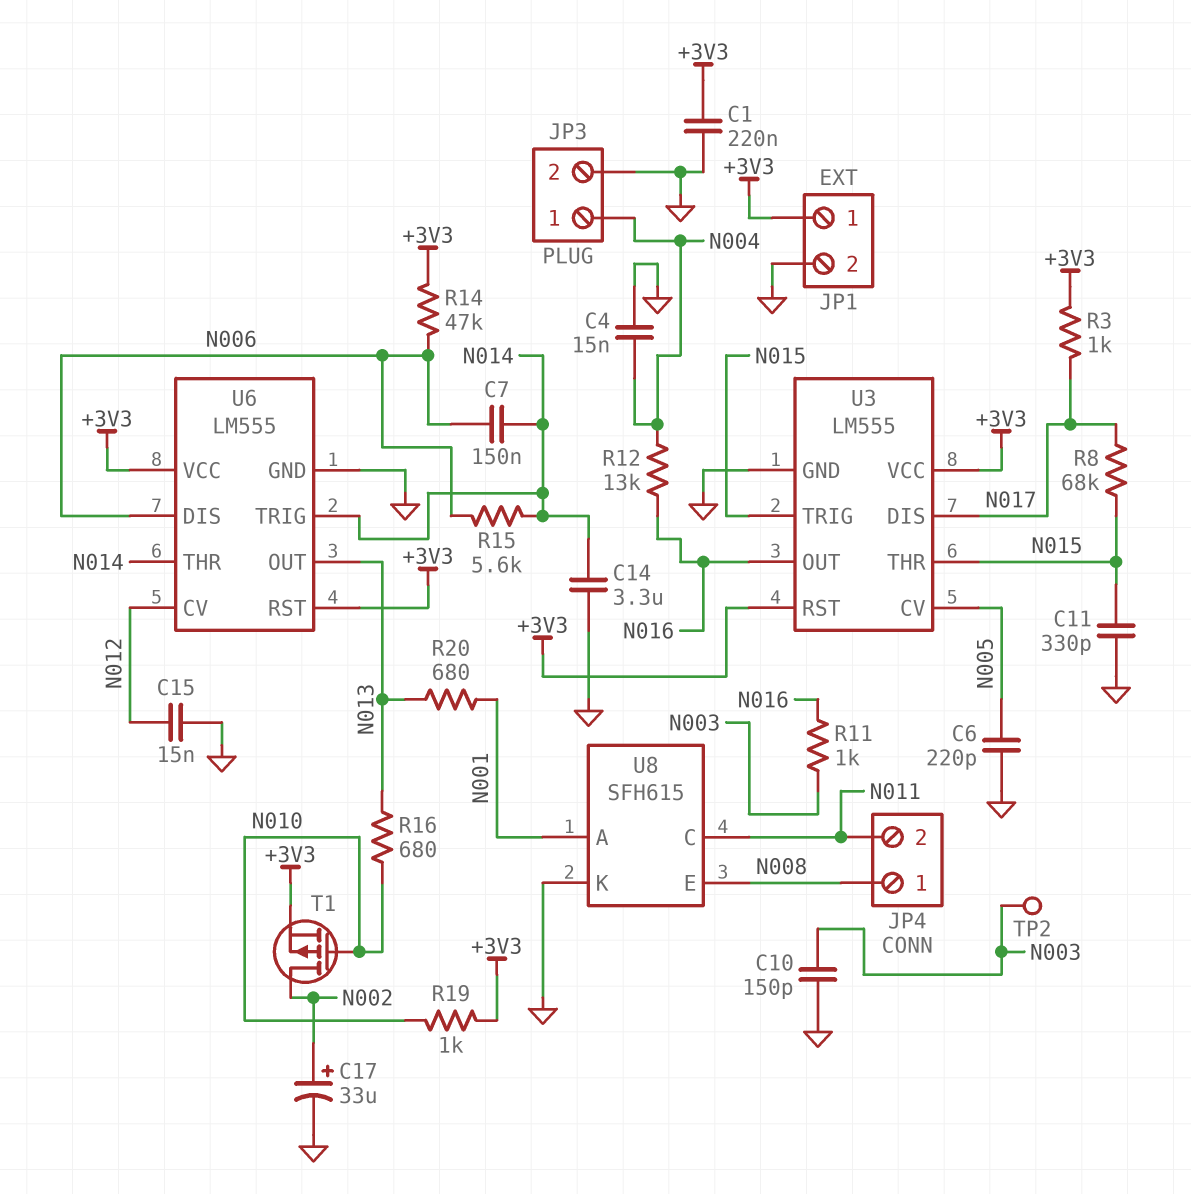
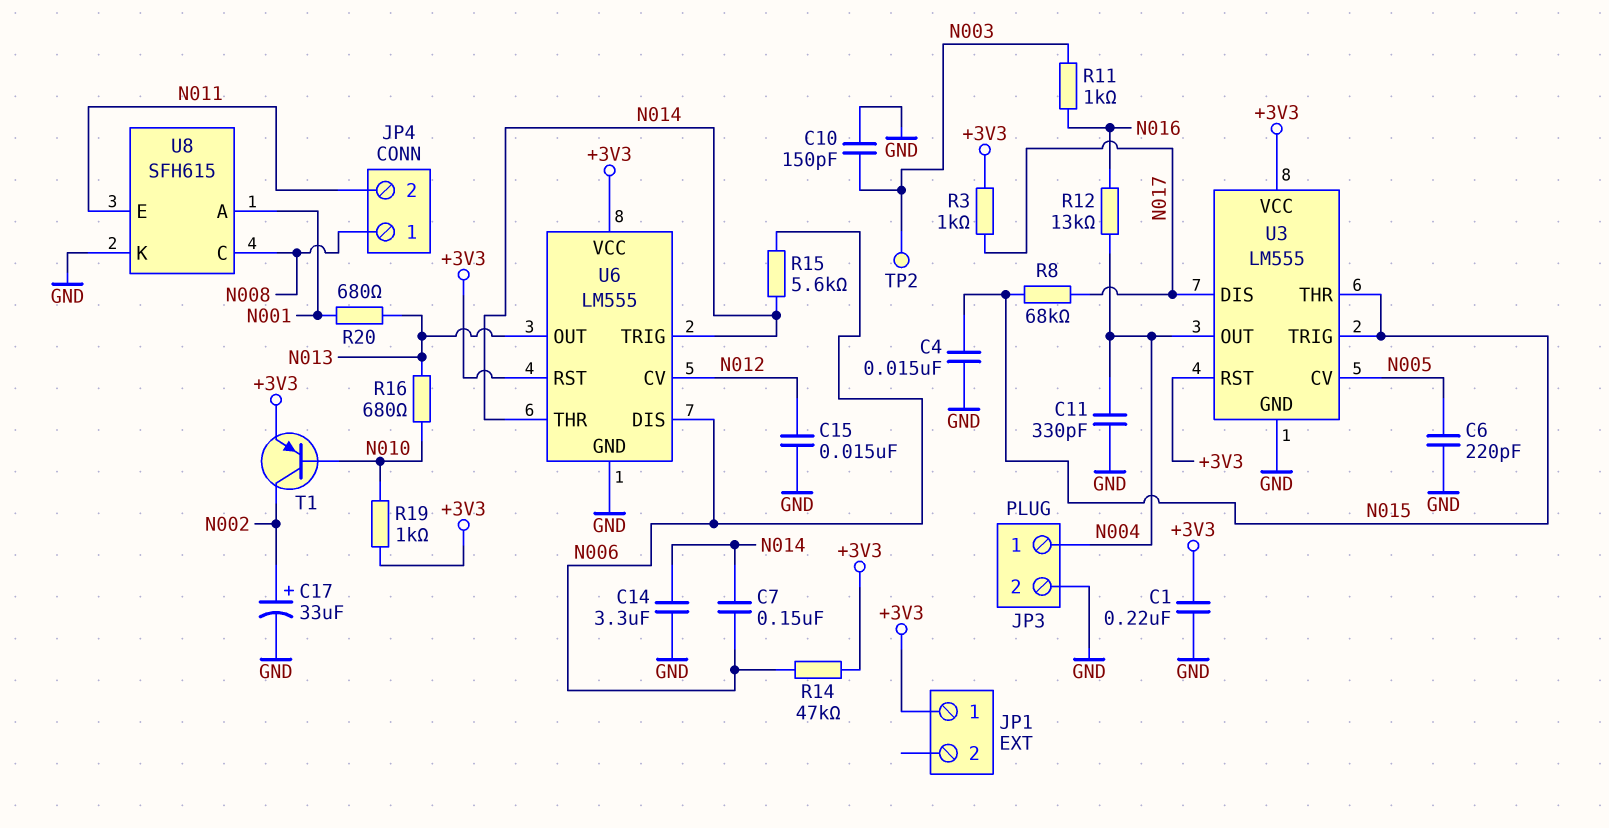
C4: 15nF (GND, N004) -> 15nF (GND, N015)
C11: 330pF (GND, N015) -> 330pF (GND, N004)
JP1 pin 2: GND -> none
T1: PMOS (G N010, D N002, S +3V3) -> PNP (B N010, C N002, E +3V3)
U3 pin OUT: N016 -> N004
U8 pin C: N011 -> N008
U8 pin E: N008 -> N011

